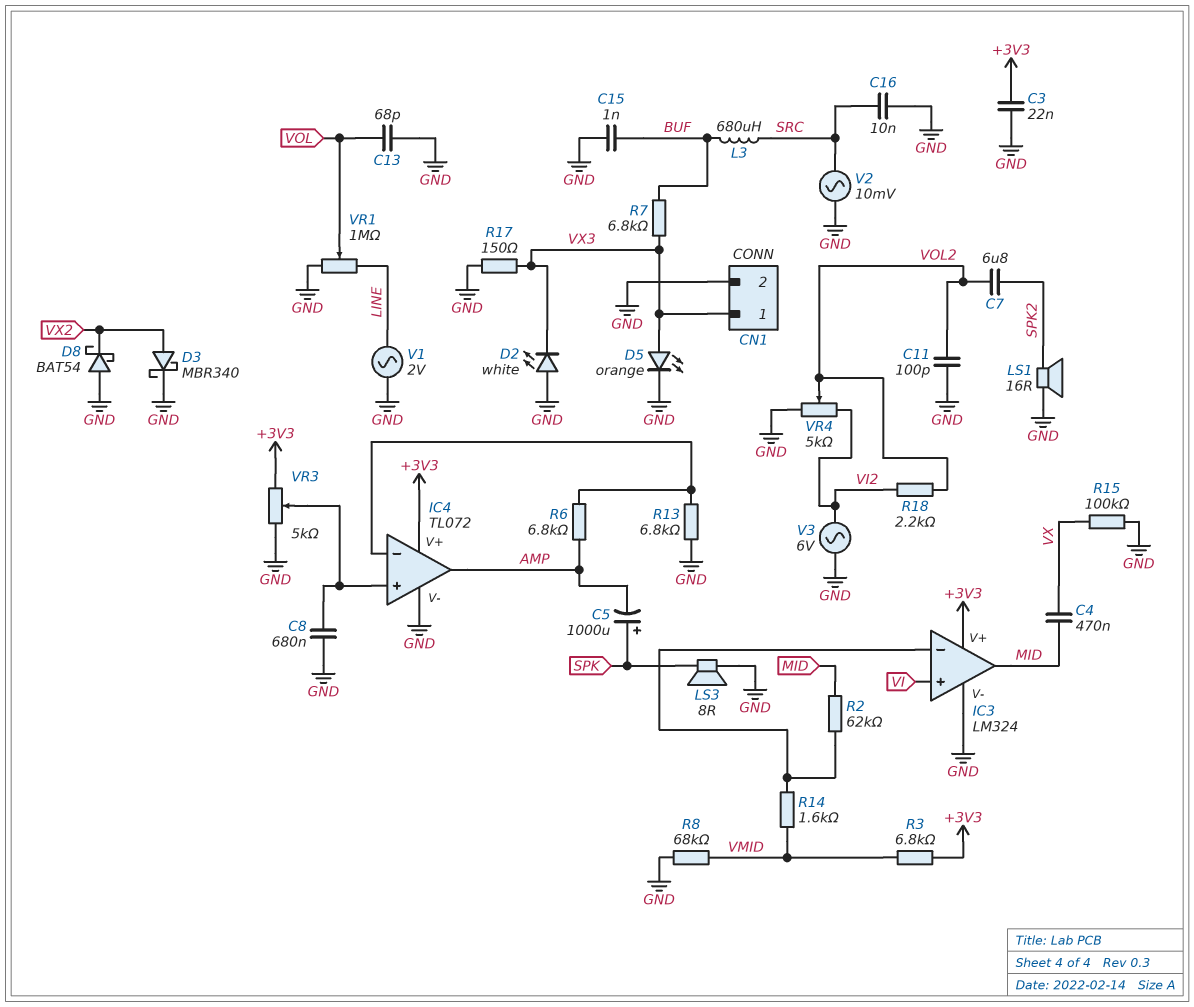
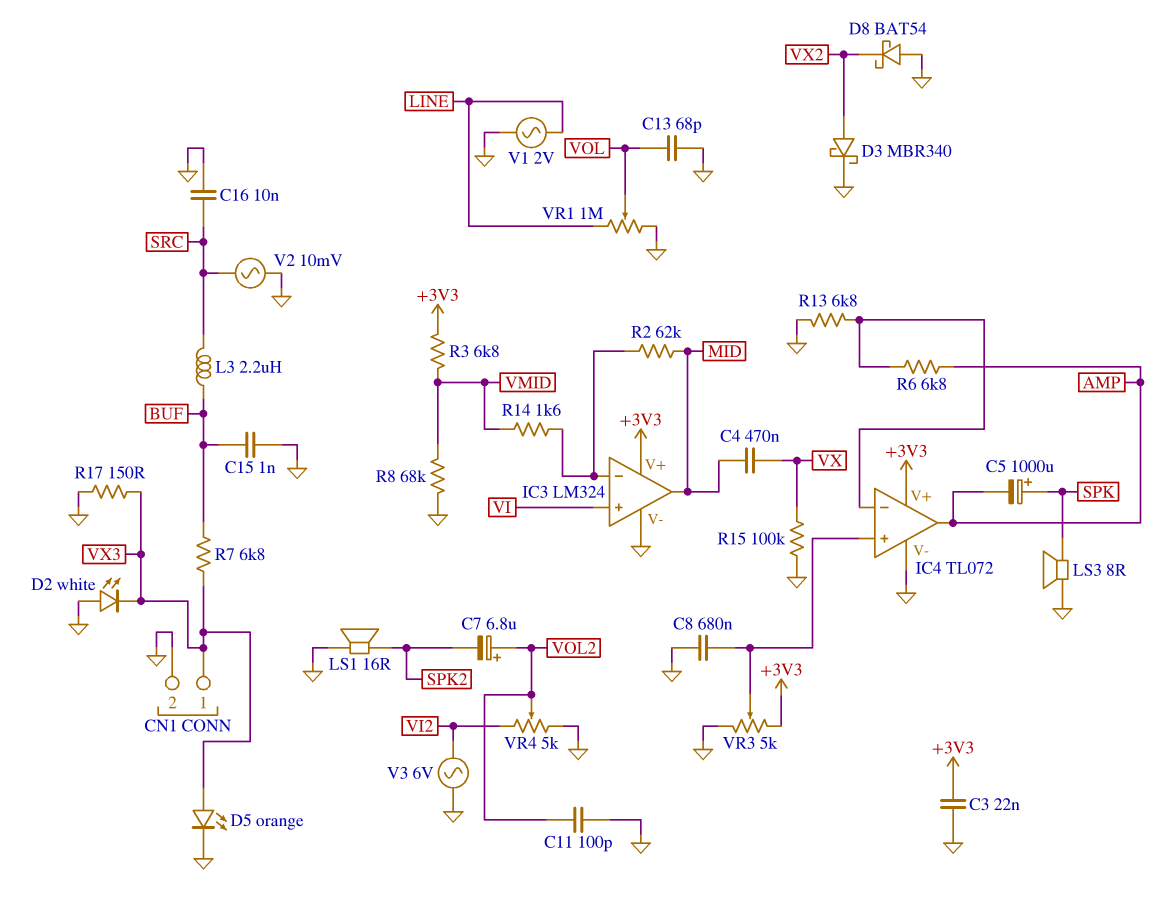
C7: 6.8uF (SPK2, VOL2) -> 6.8uF (plus VOL2, minus SPK2)
L3: 680uH (BUF, SRC) -> 2.2uH (BUF, SRC)
R18: 2.2k (VI2, VOL2) -> none

